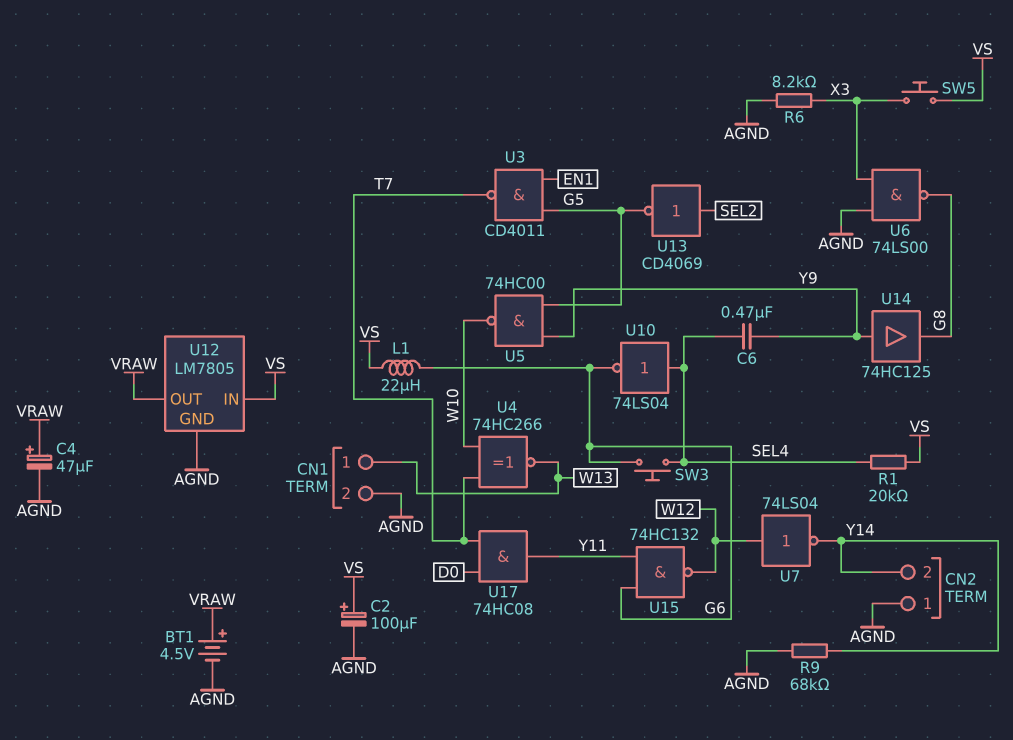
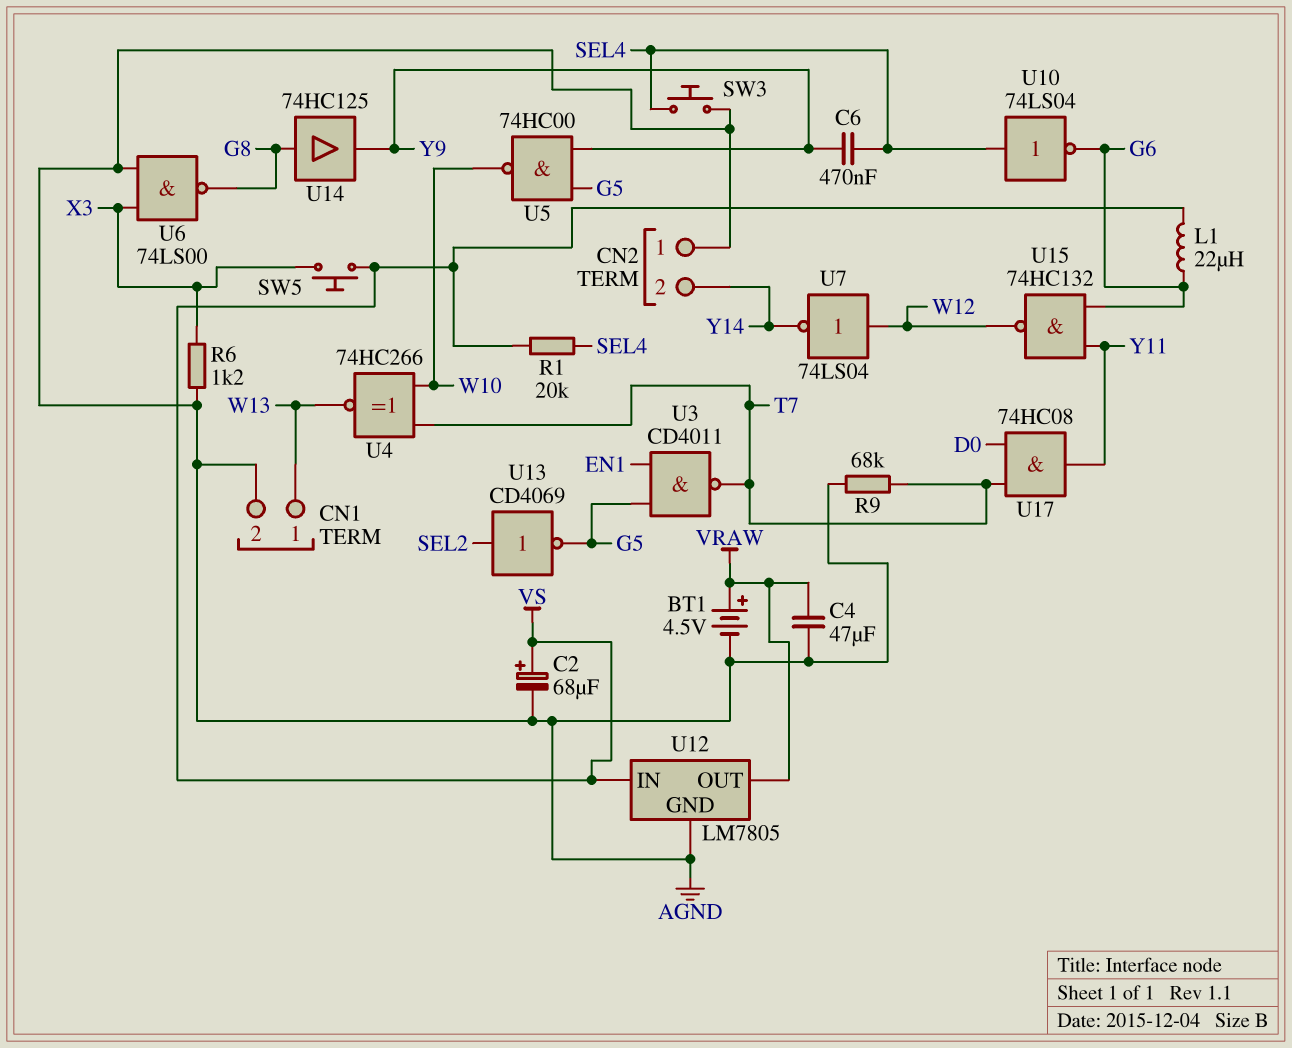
C2: 100uF (plus VS, minus AGND) -> 68uF (plus VS, minus AGND)
C4: 47uF (plus VRAW, minus AGND) -> 47uF (AGND, VRAW)
R6: 8.2k (AGND, X3) -> 1.2k (AGND, X3)
R9: 68k (AGND, Y14) -> 68k (AGND, T7)
SW3: button (G6, SEL4) -> button (AGND, SEL4)
U14: buffer 74HC125 (in Y9, out G8) -> buffer 74HC125 (in G8, out Y9)

